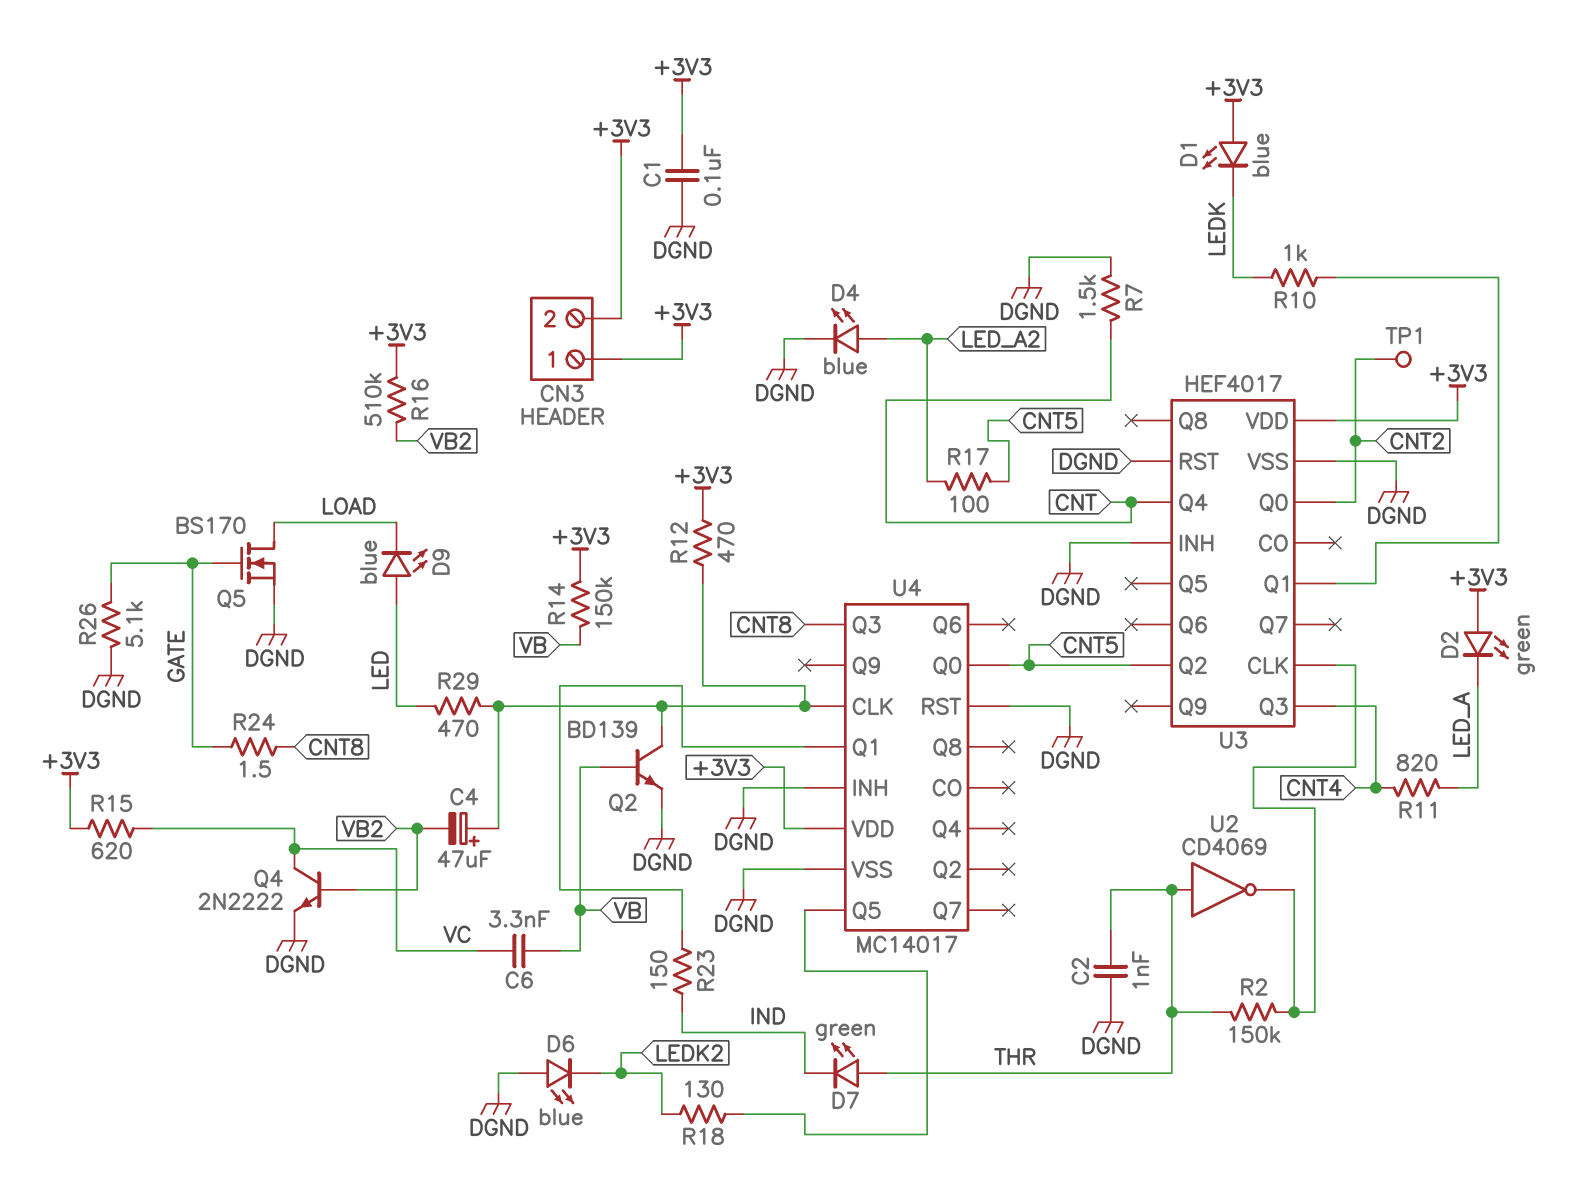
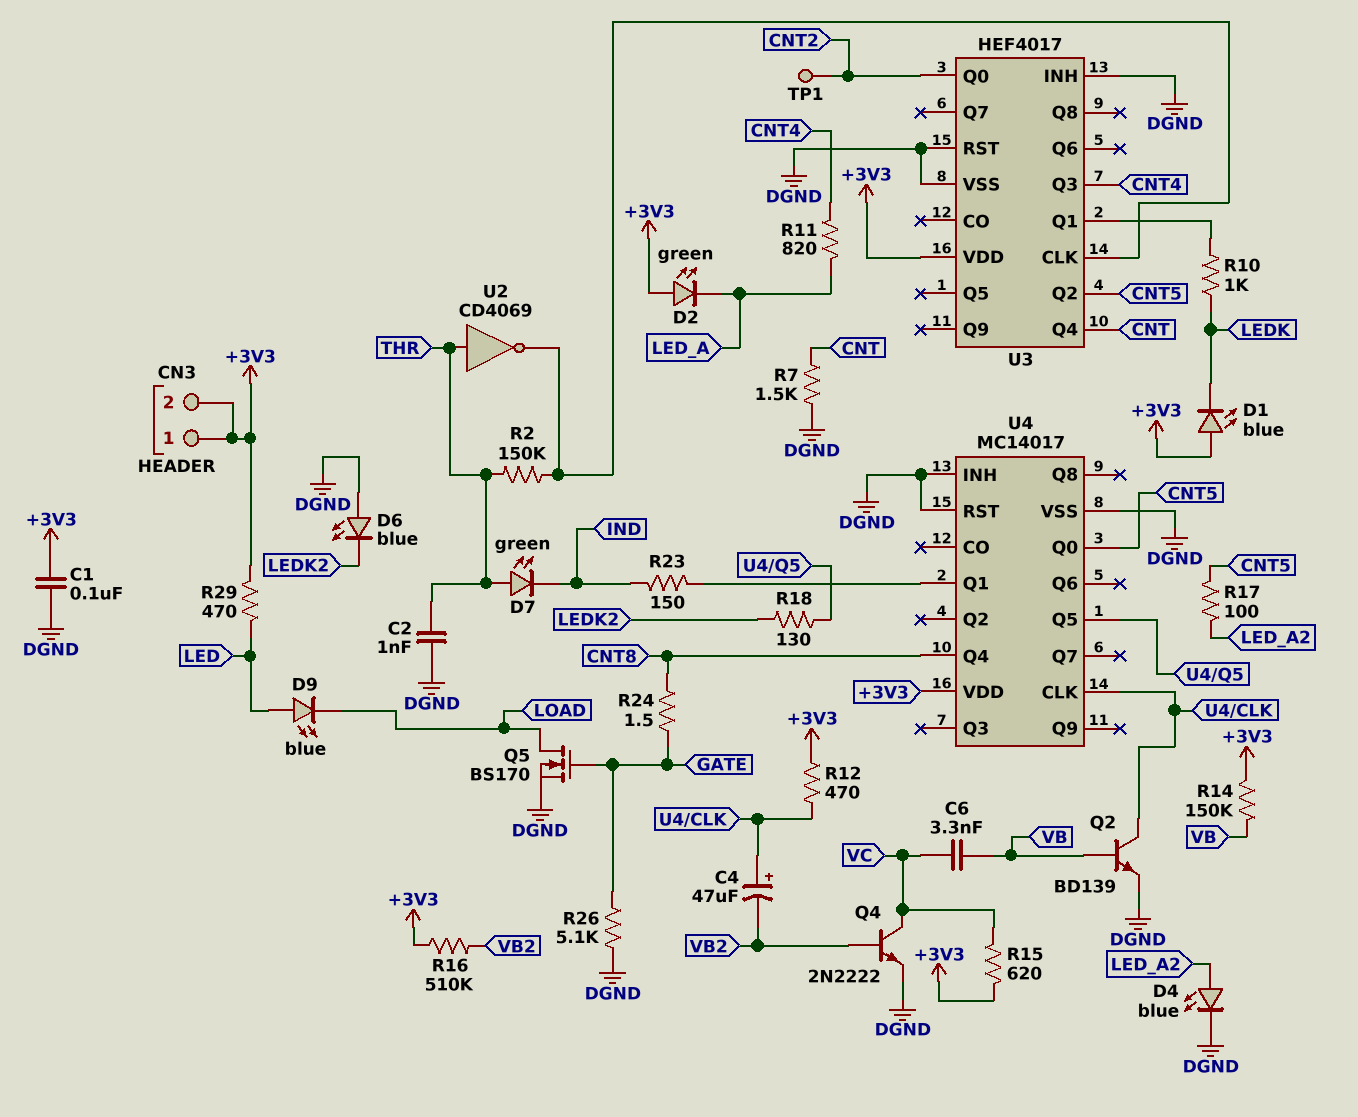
R29: 470 (LED, U4/CLK) -> 470 (+3V3, LED)
U4 pin Q3: CNT8 -> none
U4 pin Q4: none -> CNT8

